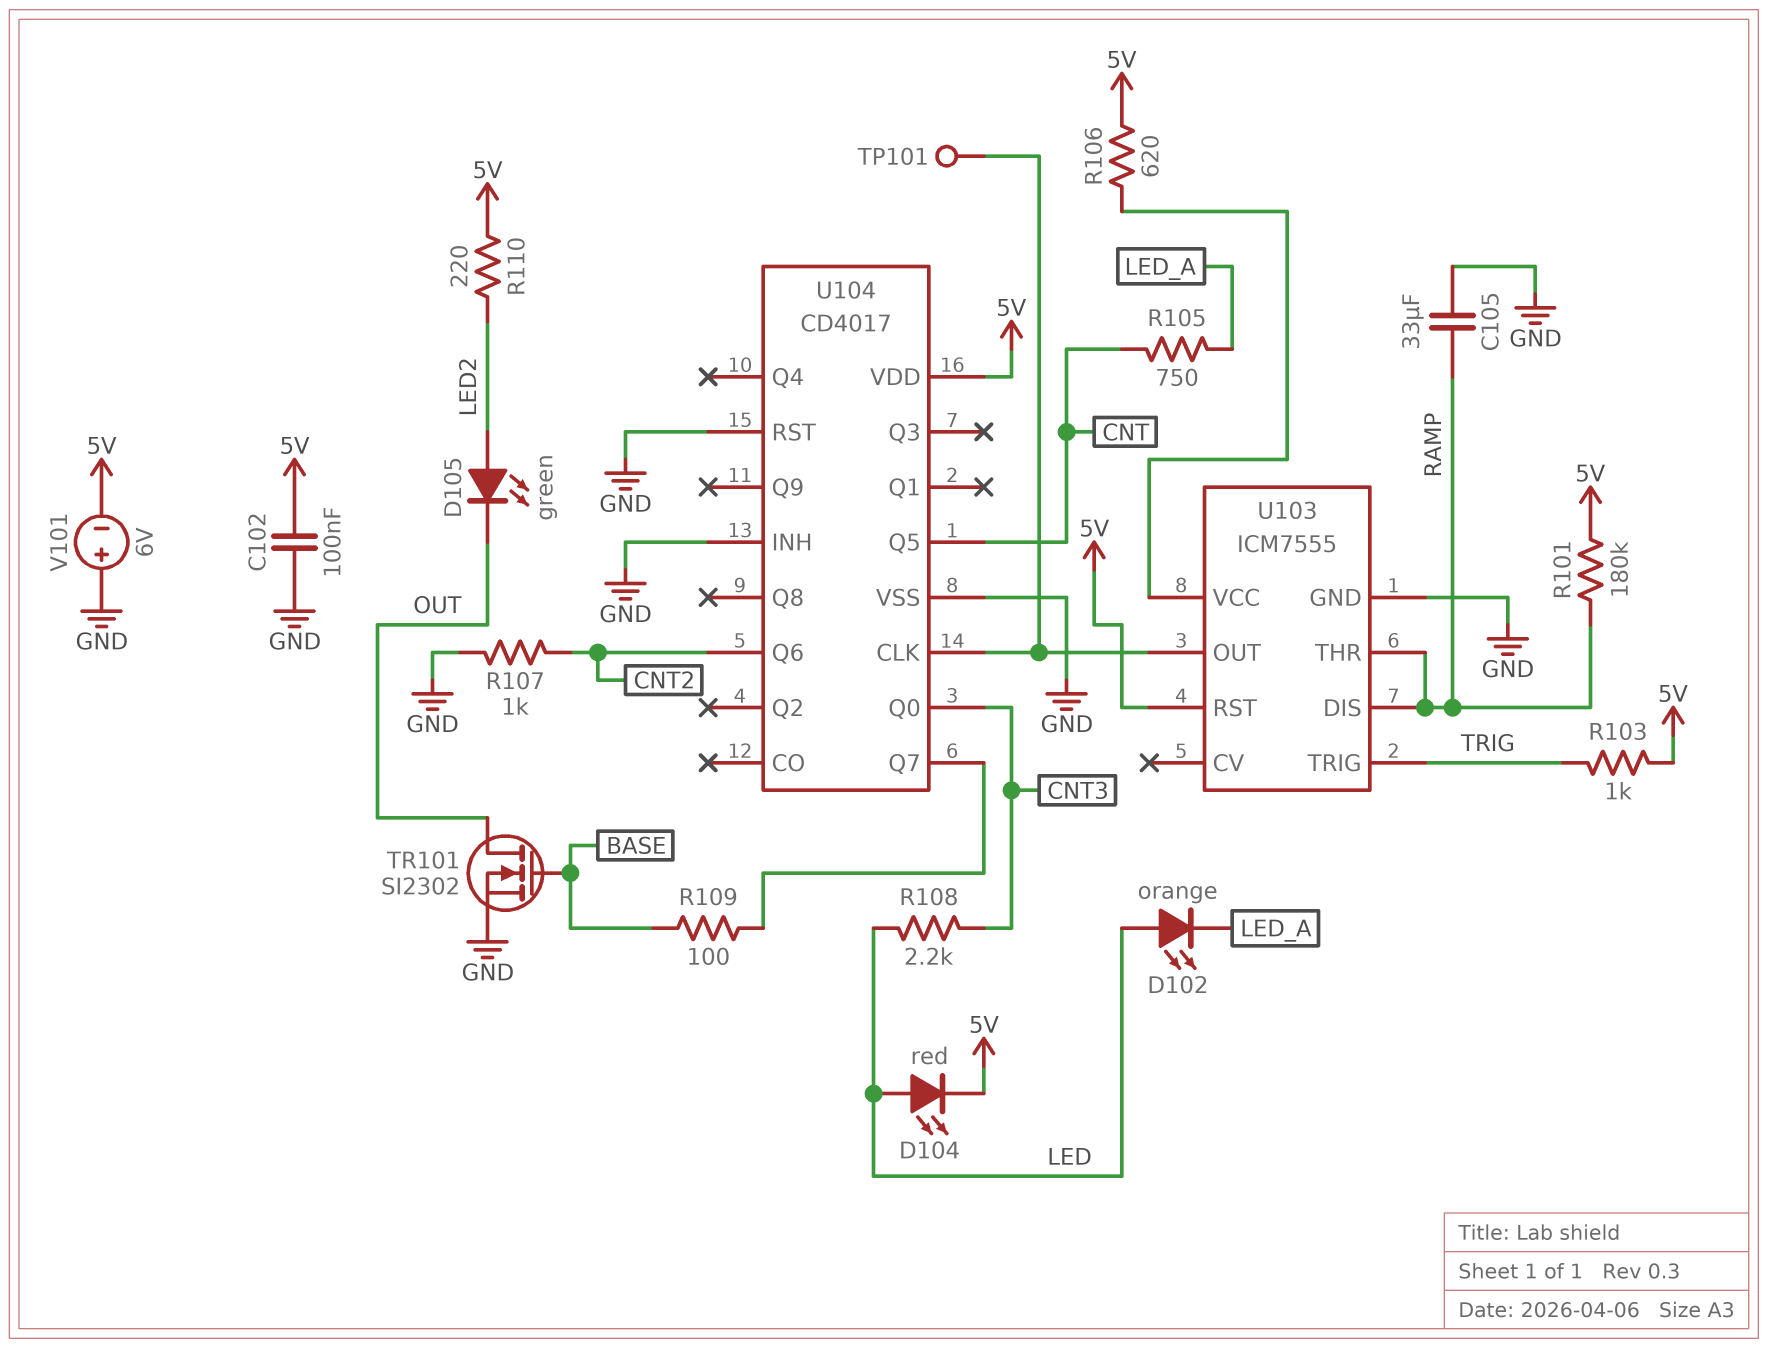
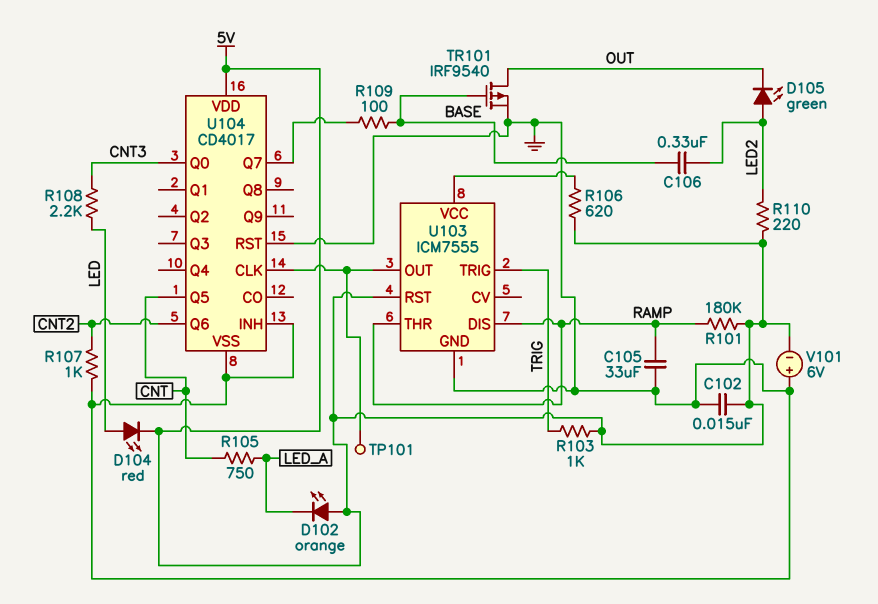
C102: 100nF (5V, GND) -> 15nF (5V, GND)
C106: none -> 330nF (BASE, LED2)
D102: LED orange (A LED, K LED_A) -> LED orange (A 5V, K LED_A)
TR101: NMOS SI2302 (G BASE, D OUT, S GND) -> PMOS IRF9540 (G BASE, D OUT, S GND)

